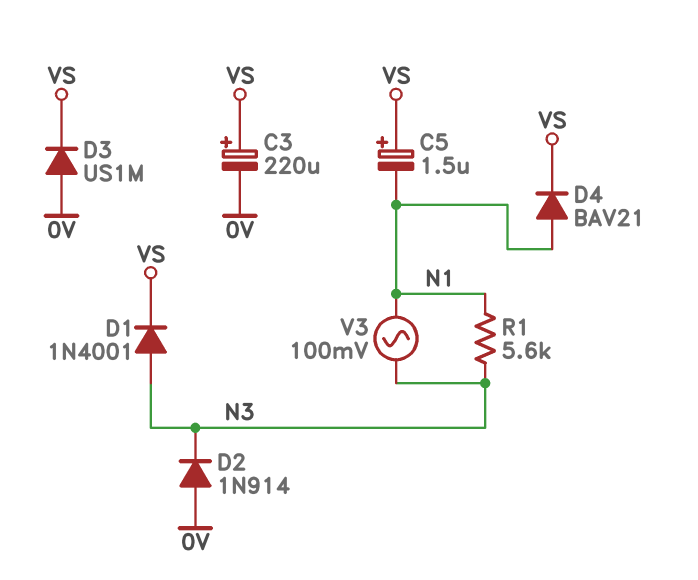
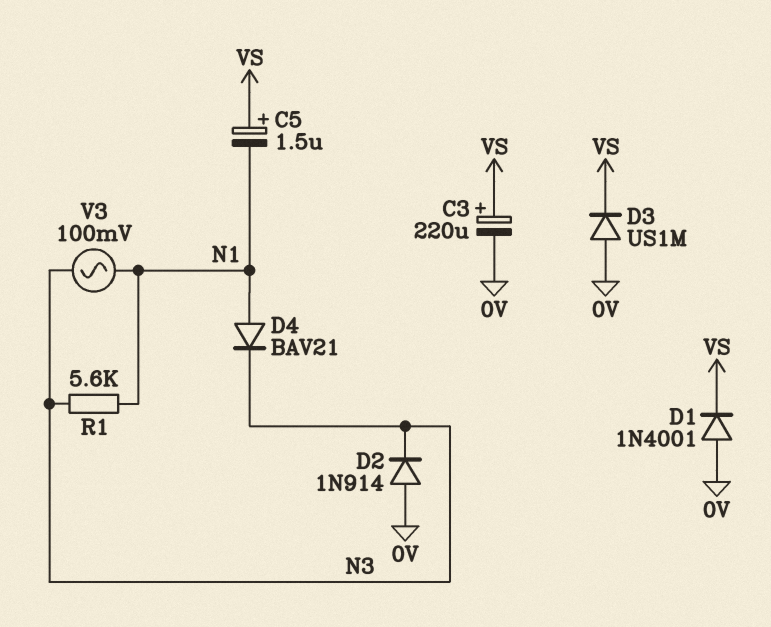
D1: diode 1N4001 (A N3, K VS) -> diode 1N4001 (A 0V, K VS)
D4: diode BAV21 (A N1, K VS) -> diode BAV21 (A N1, K N3)

